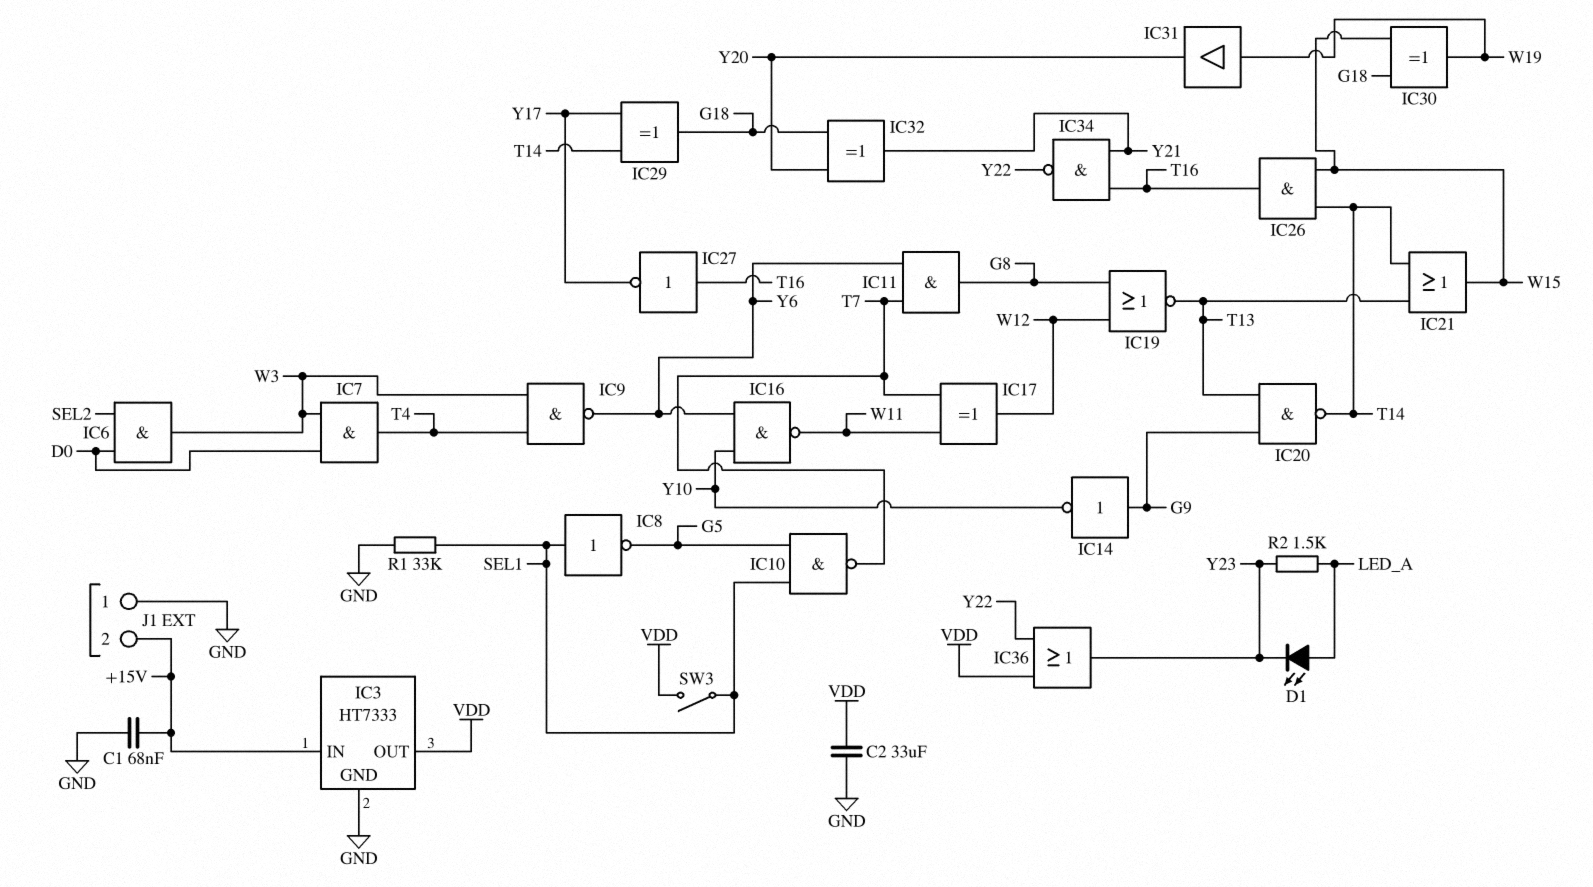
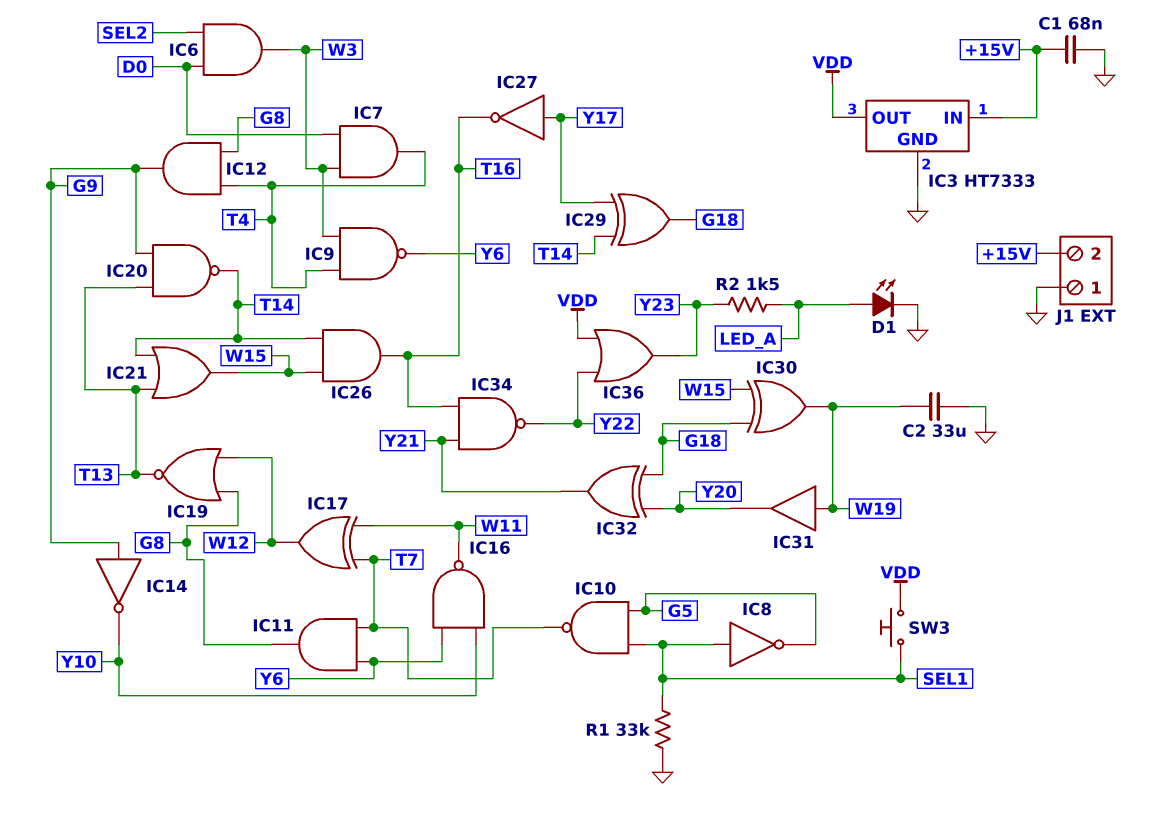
C2: 33uF (GND, VDD) -> 33uF (GND, W19)
D1: LED (A LED_A, K Y23) -> LED (A LED_A, K GND)
IC12: none -> AND (in G8, in T4, out G9)
IC27: NOT (in T16, out Y17) -> NOT (in Y17, out T16)
SW3: switch (SEL1, VDD) -> button (SEL1, VDD)

